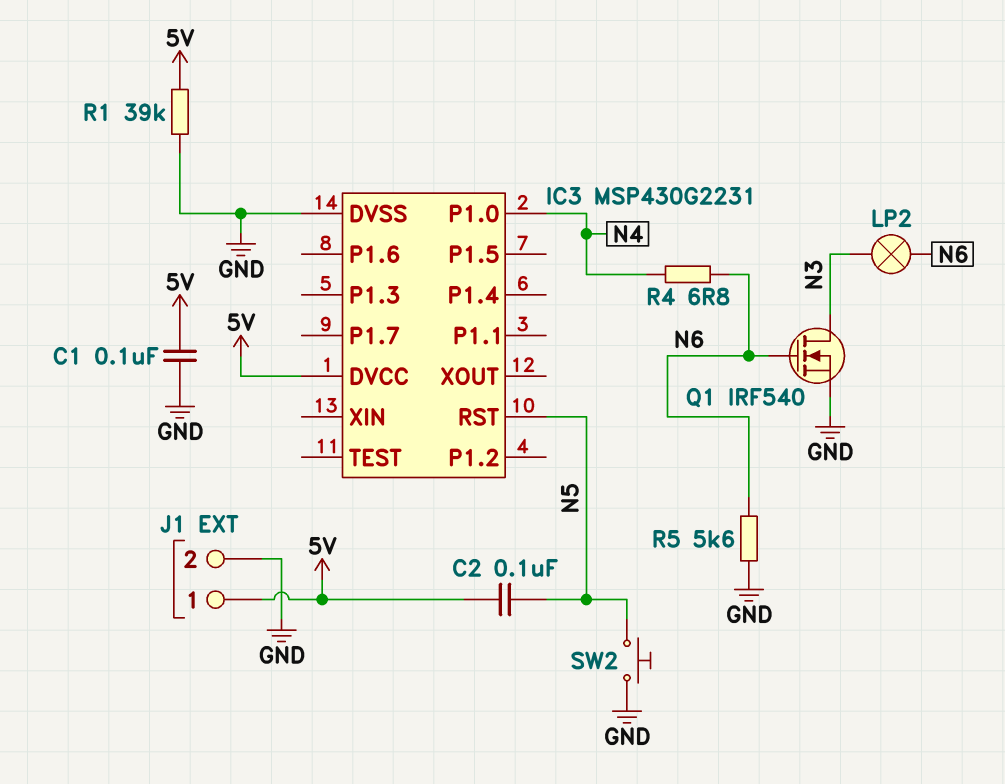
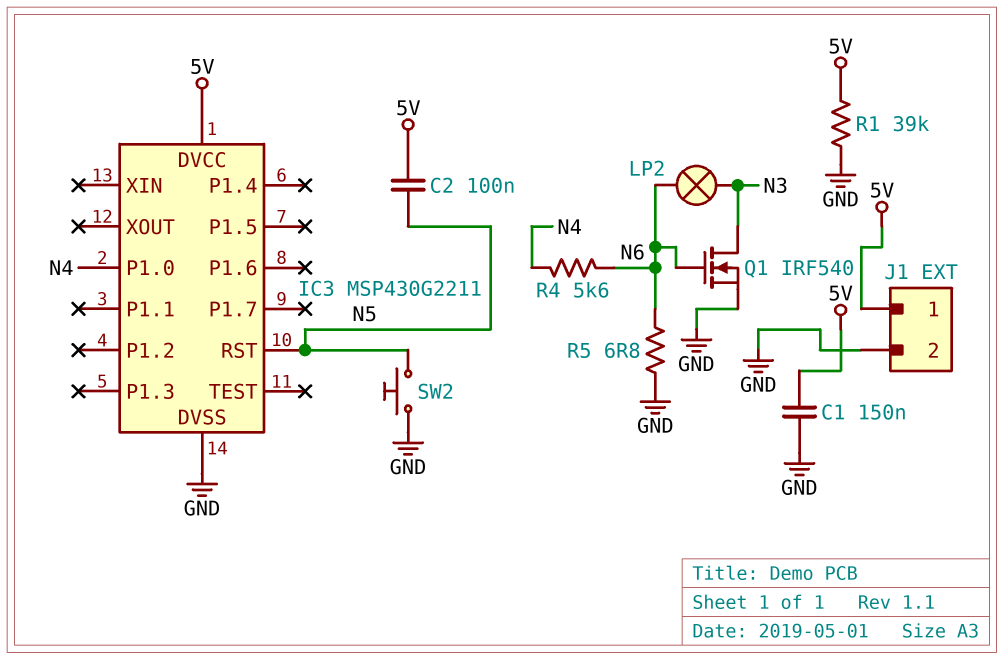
C1: 100nF (5V, GND) -> 150nF (5V, GND)
IC3: MSP430G2231 -> MSP430G2211
R4: 6.8 (N4, N6) -> 5.6k (N4, N6)
R5: 5.6k (GND, N6) -> 6.8 (GND, N6)

